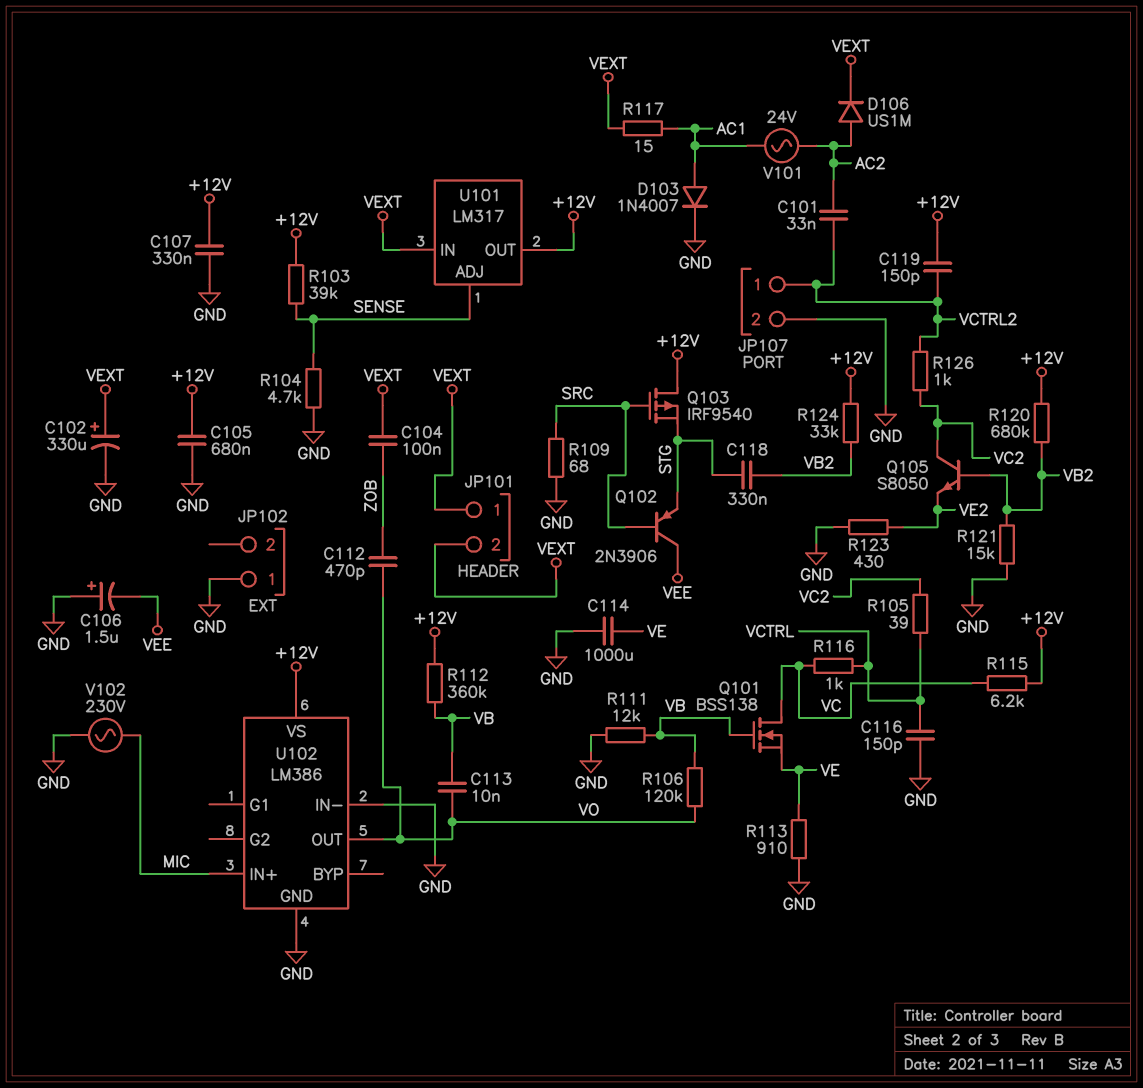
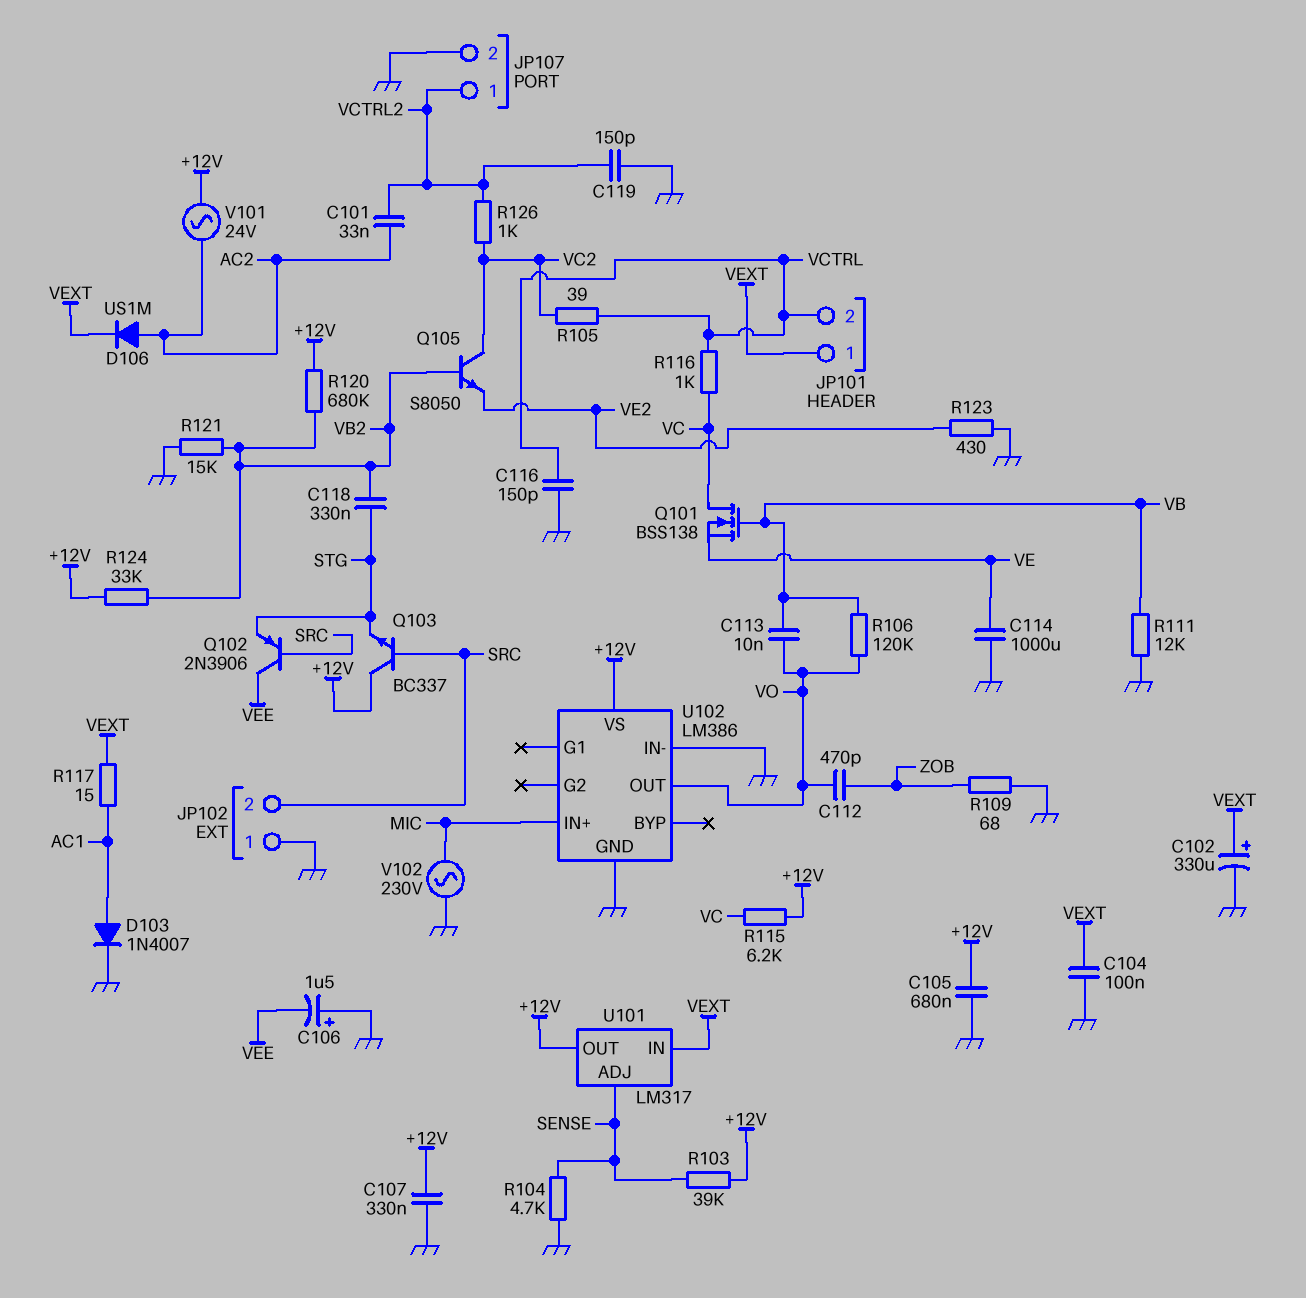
C104: 100nF (VEXT, ZOB) -> 100nF (GND, VEXT)
C119: 150pF (+12V, VCTRL2) -> 150pF (GND, VCTRL2)
JP101 pin 2: VEXT -> VCTRL
JP102 pin 2: none -> SRC
Q103: PMOS IRF9540 (G SRC, D +12V, S STG) -> NPN BC337 (B SRC, C +12V, E STG)
R109: 68 (GND, SRC) -> 68 (GND, ZOB)
R112: 360k (+12V, VB) -> none
R113: 910 (GND, VE) -> none
V101: AC 24V (AC1, AC2) -> AC 24V (+12V, AC2)

